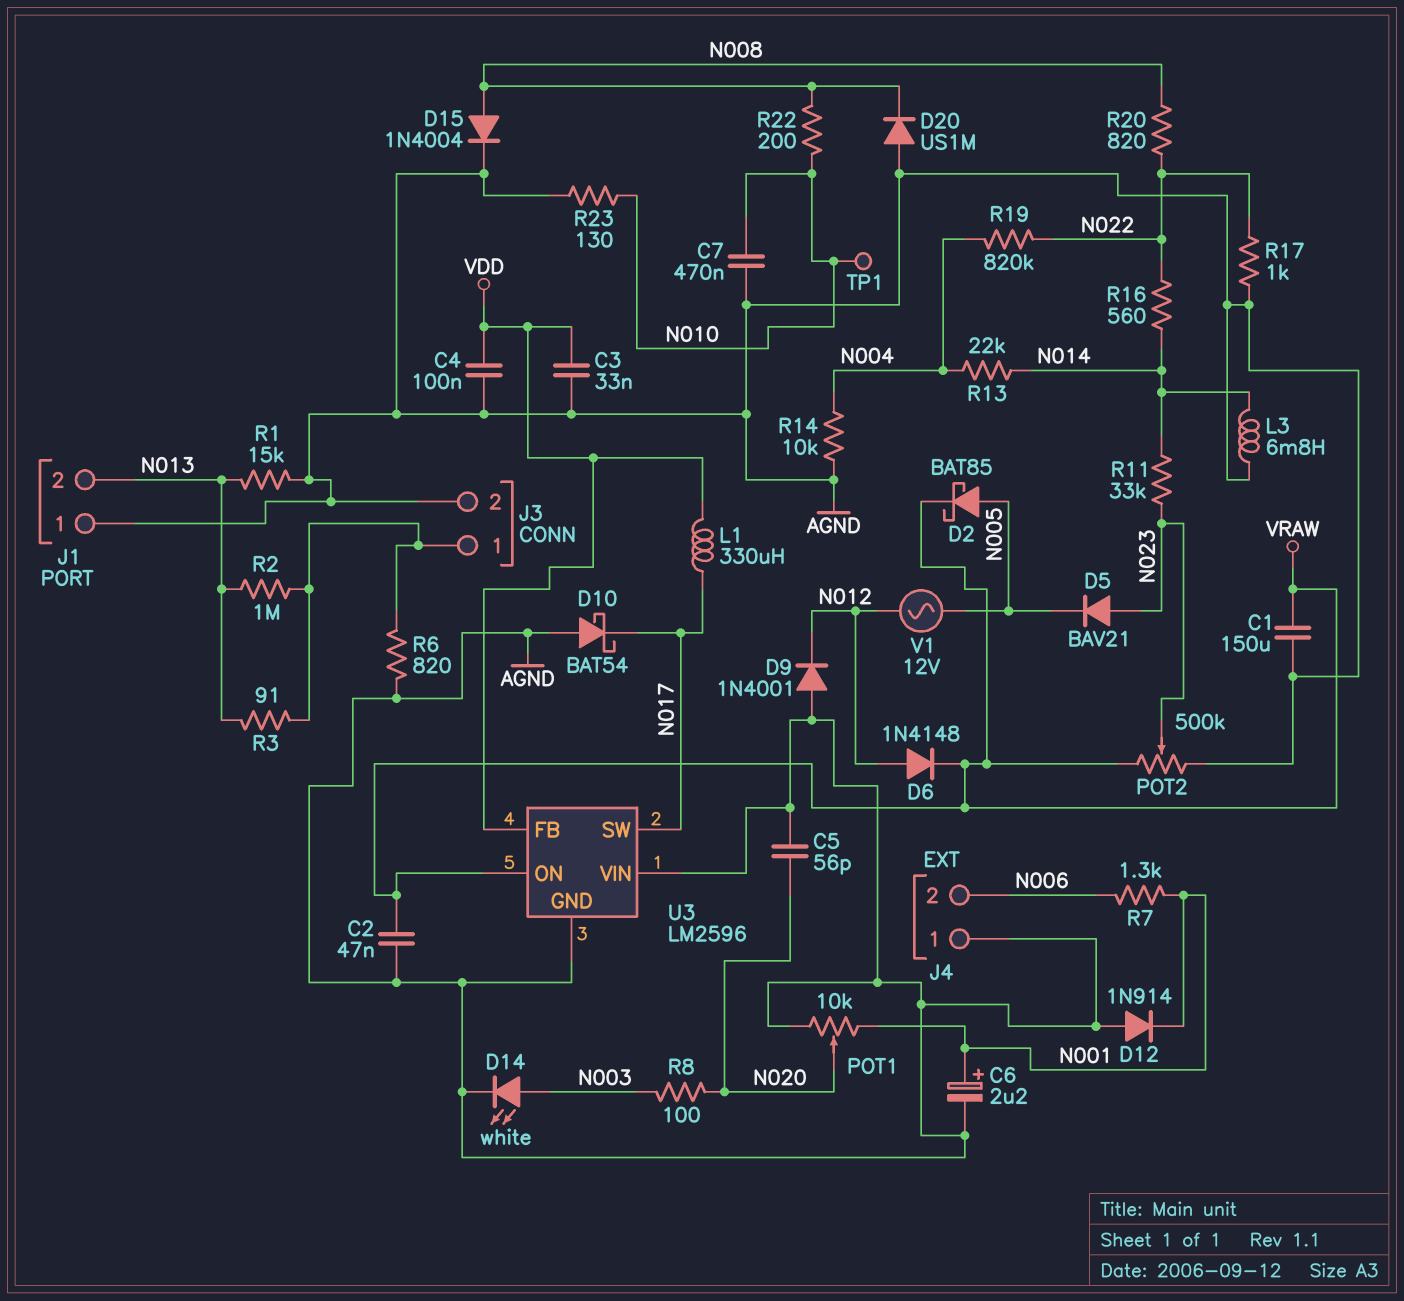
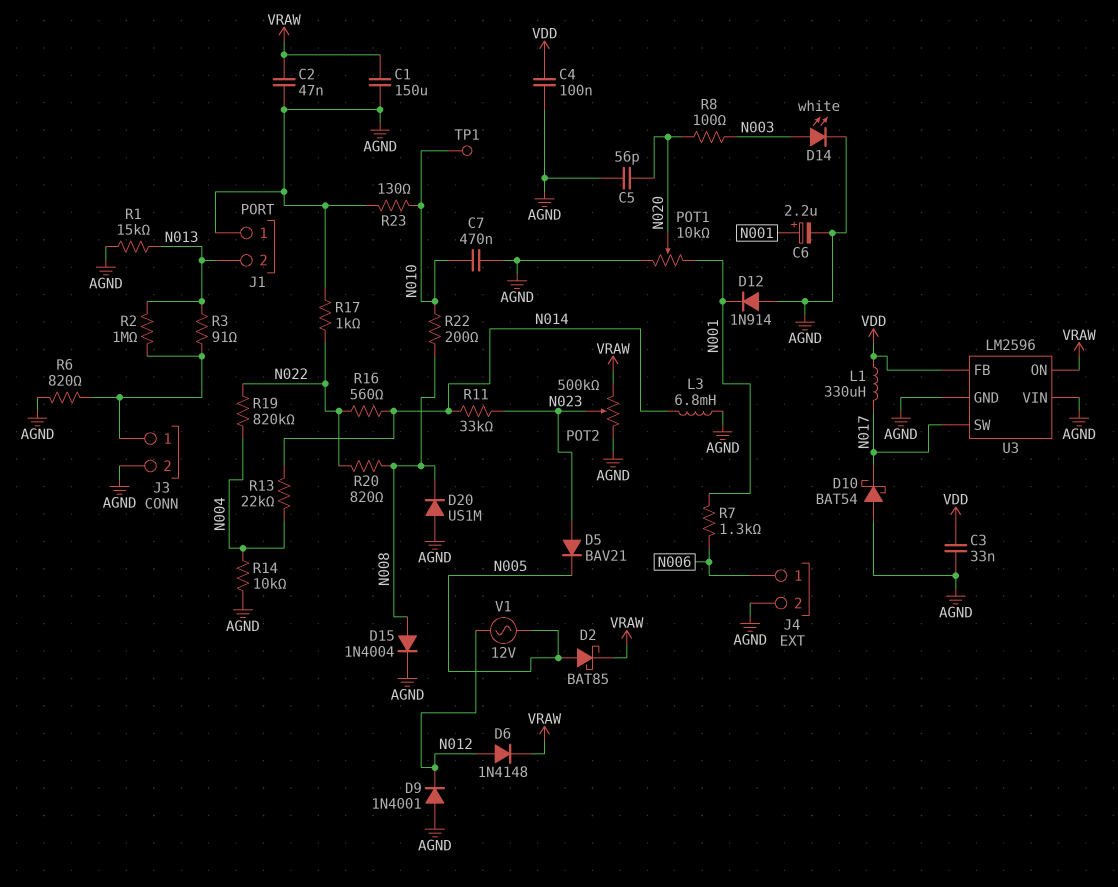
J4 pin 1: AGND -> N006
J4 pin 2: N006 -> AGND

